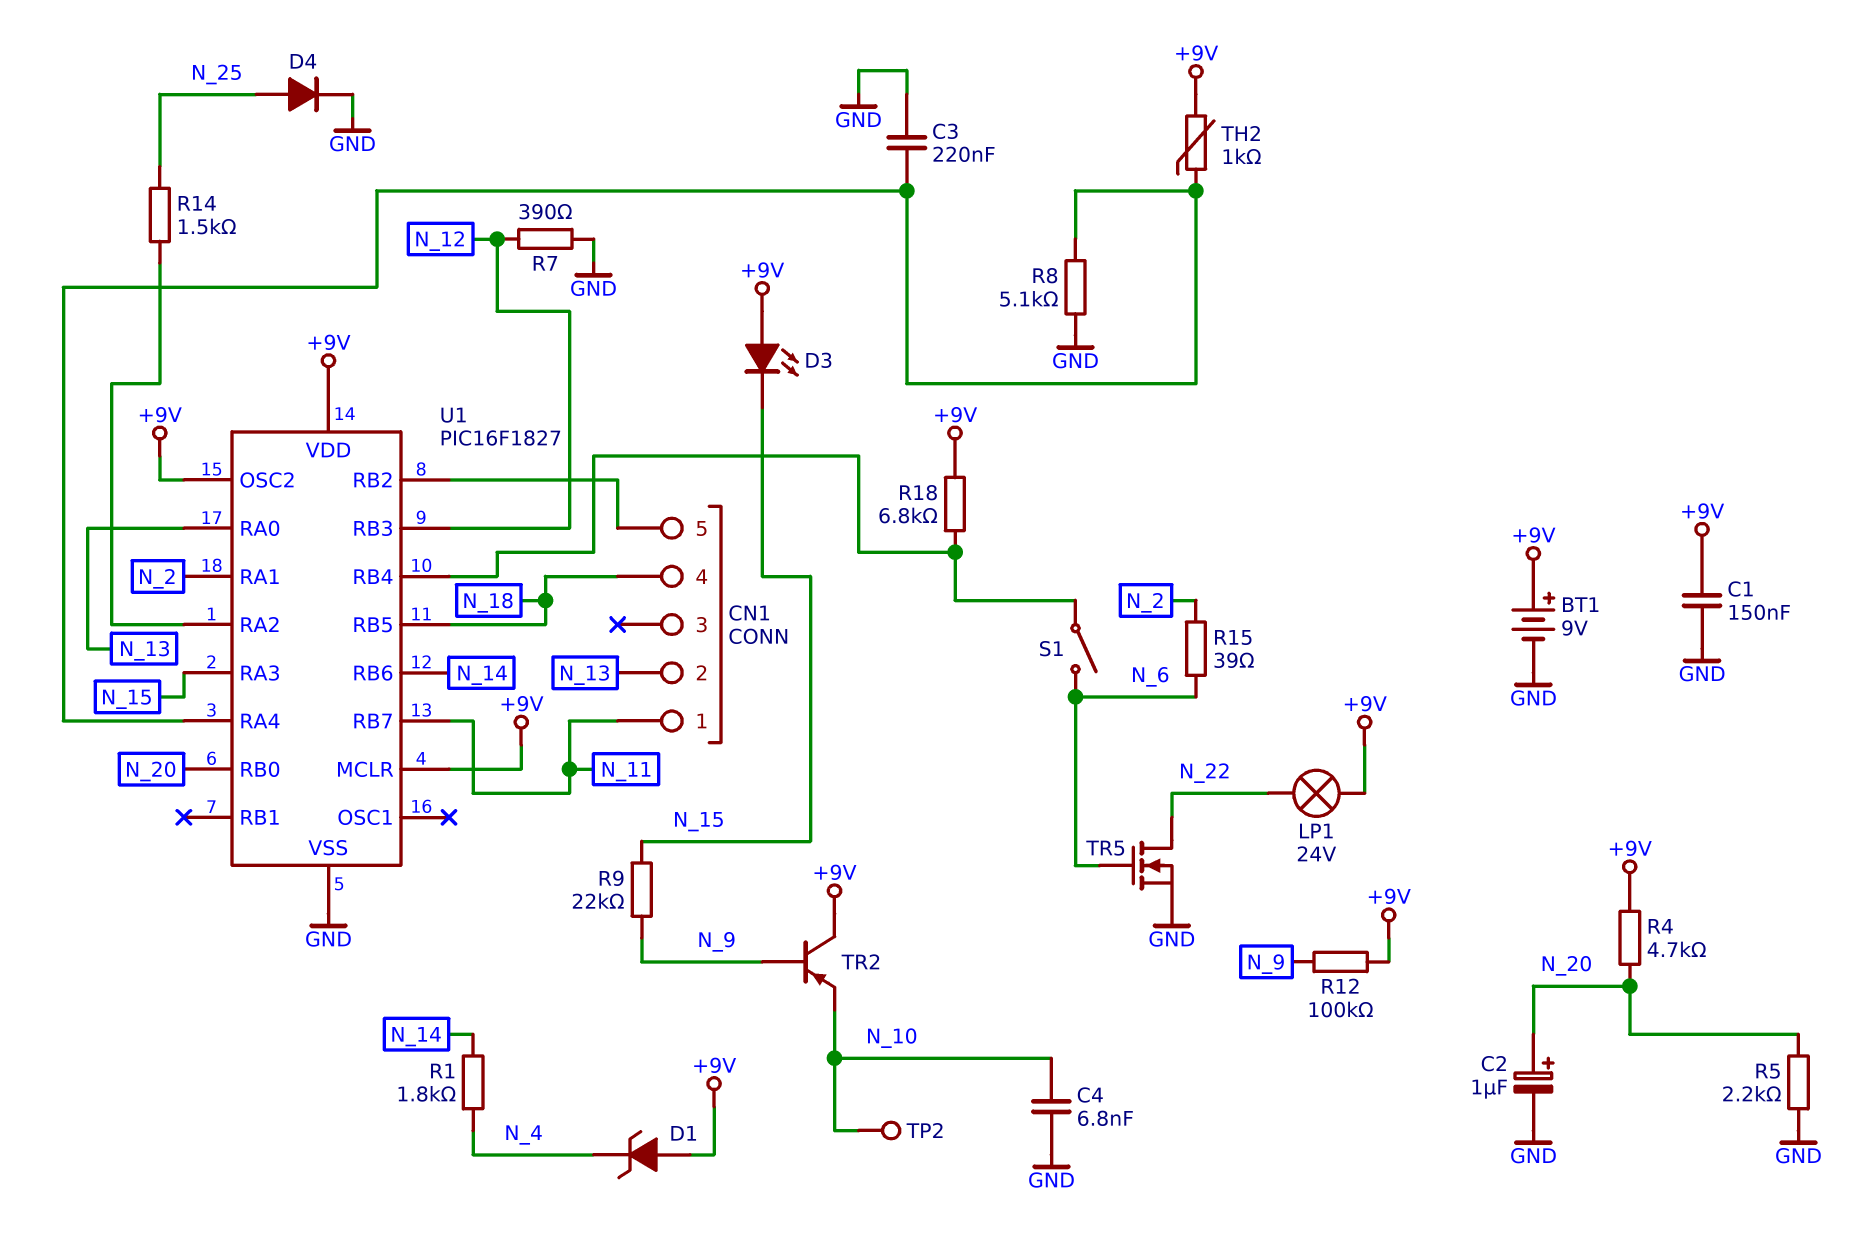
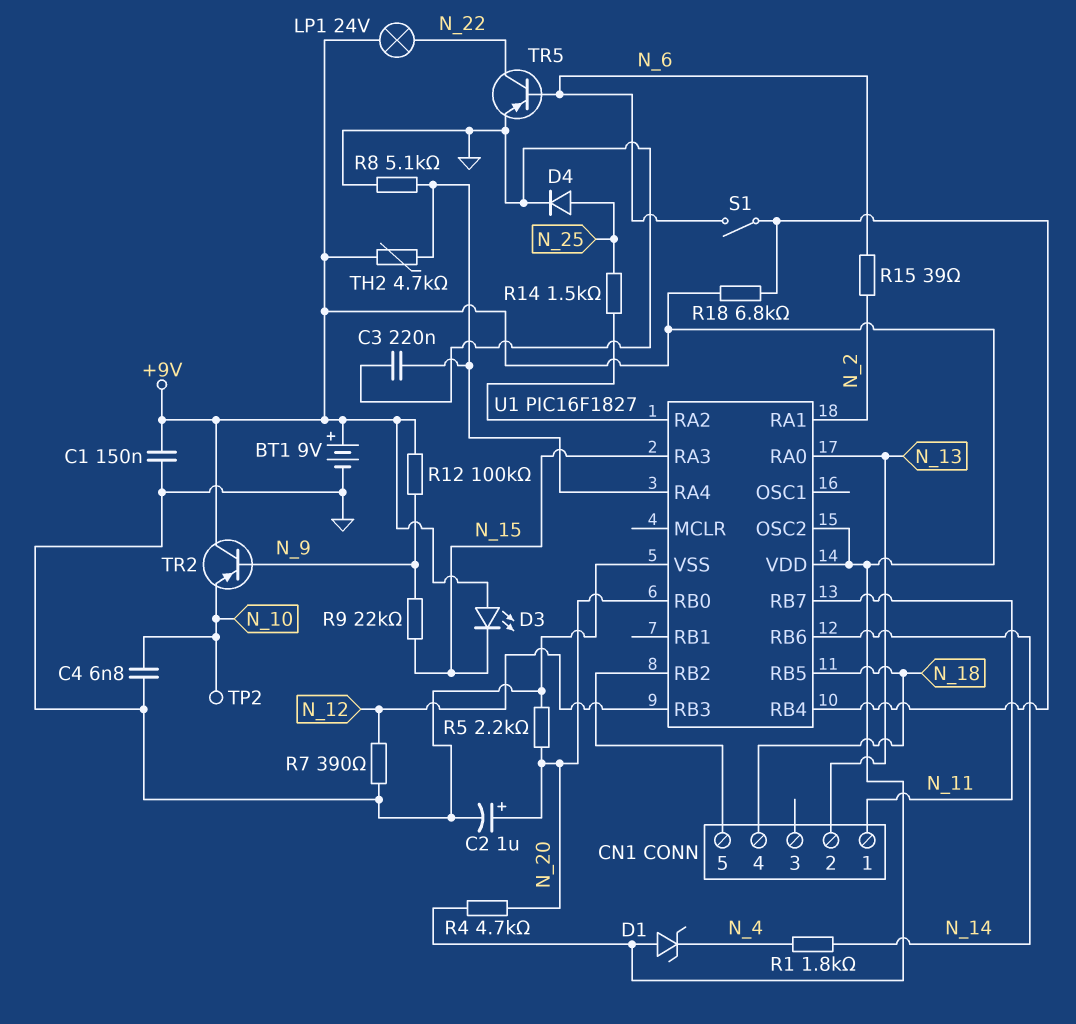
TH2: 1k (+9V, U1/RA4) -> 4.7k (+9V, U1/RA4)
TR5: NMOS (G N_6, D N_22, S GND) -> PNP (B N_6, C N_22, E GND)
U1 pin MCLR: +9V -> none

